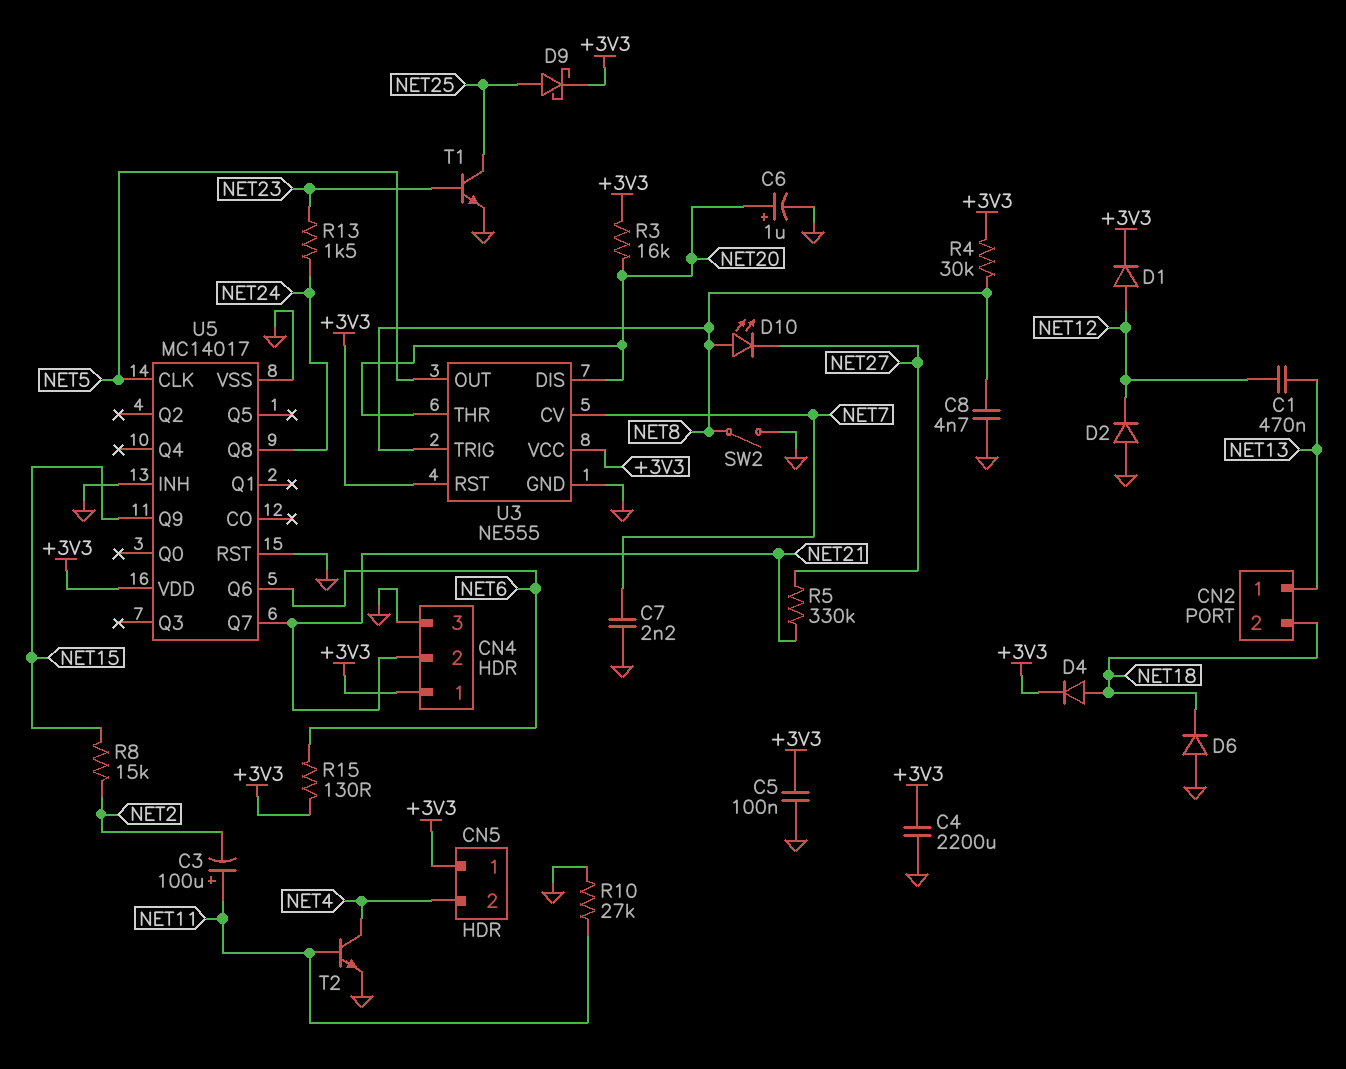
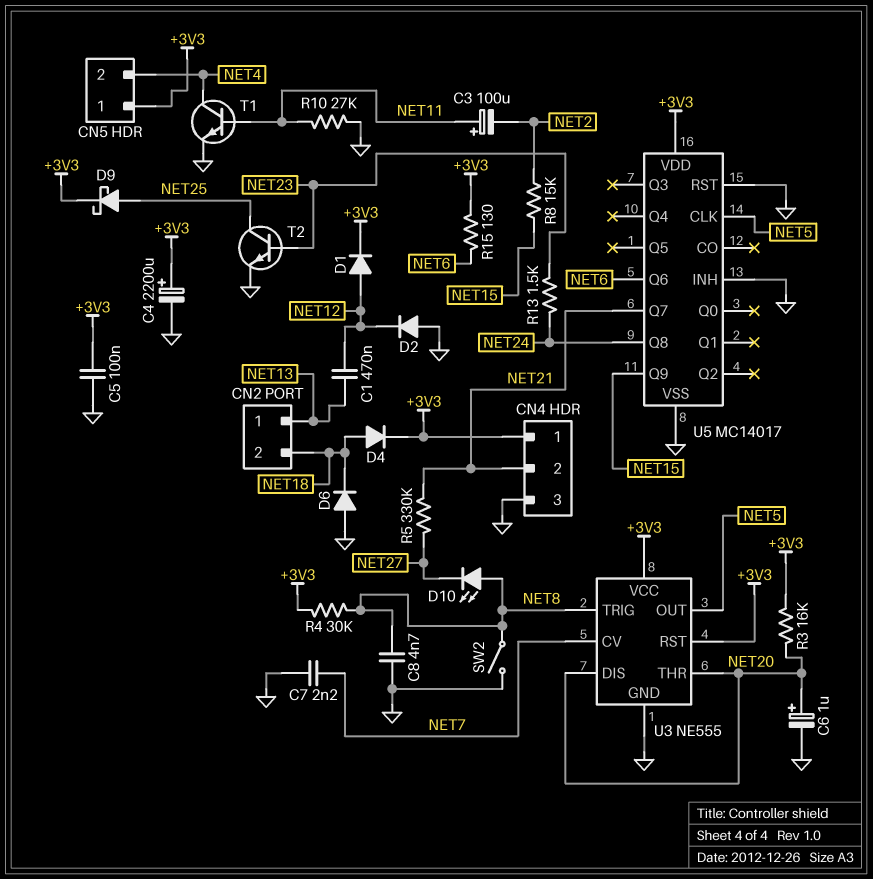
C4: 2200uF (+3V3, GND) -> 2200uF (plus +3V3, minus GND)
T1: NPN (B NET23, C NET25, E GND) -> NPN (B NET11, C NET4, E GND)
T2: NPN (B NET11, C NET4, E GND) -> NPN (B NET23, C NET25, E GND)

